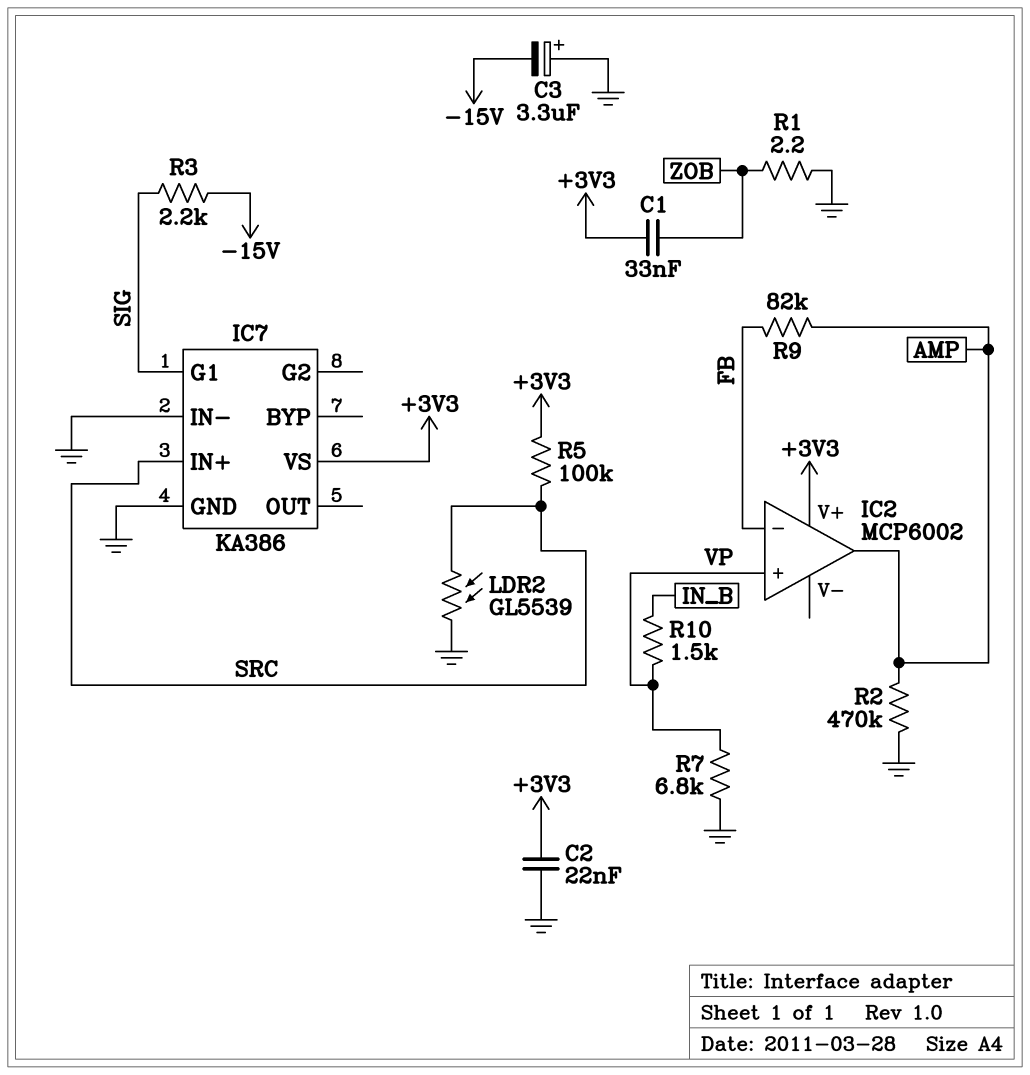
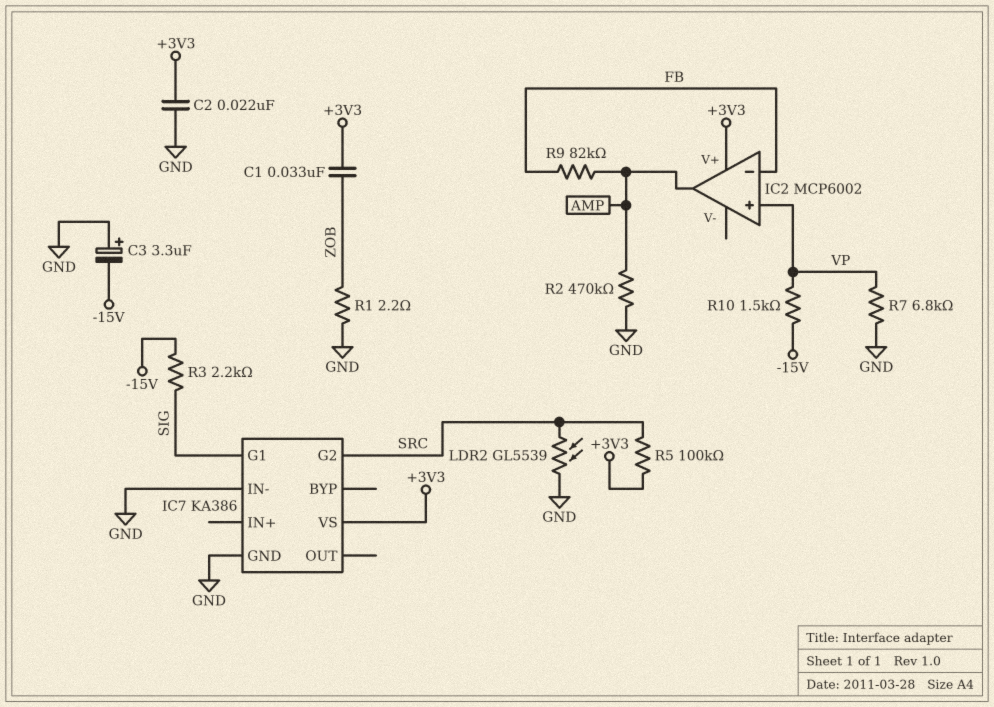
IC7 pin G2: none -> SRC
IC7 pin IN+: SRC -> none
R10: 1.5k (IN_B, VP) -> 1.5k (-15V, VP)

